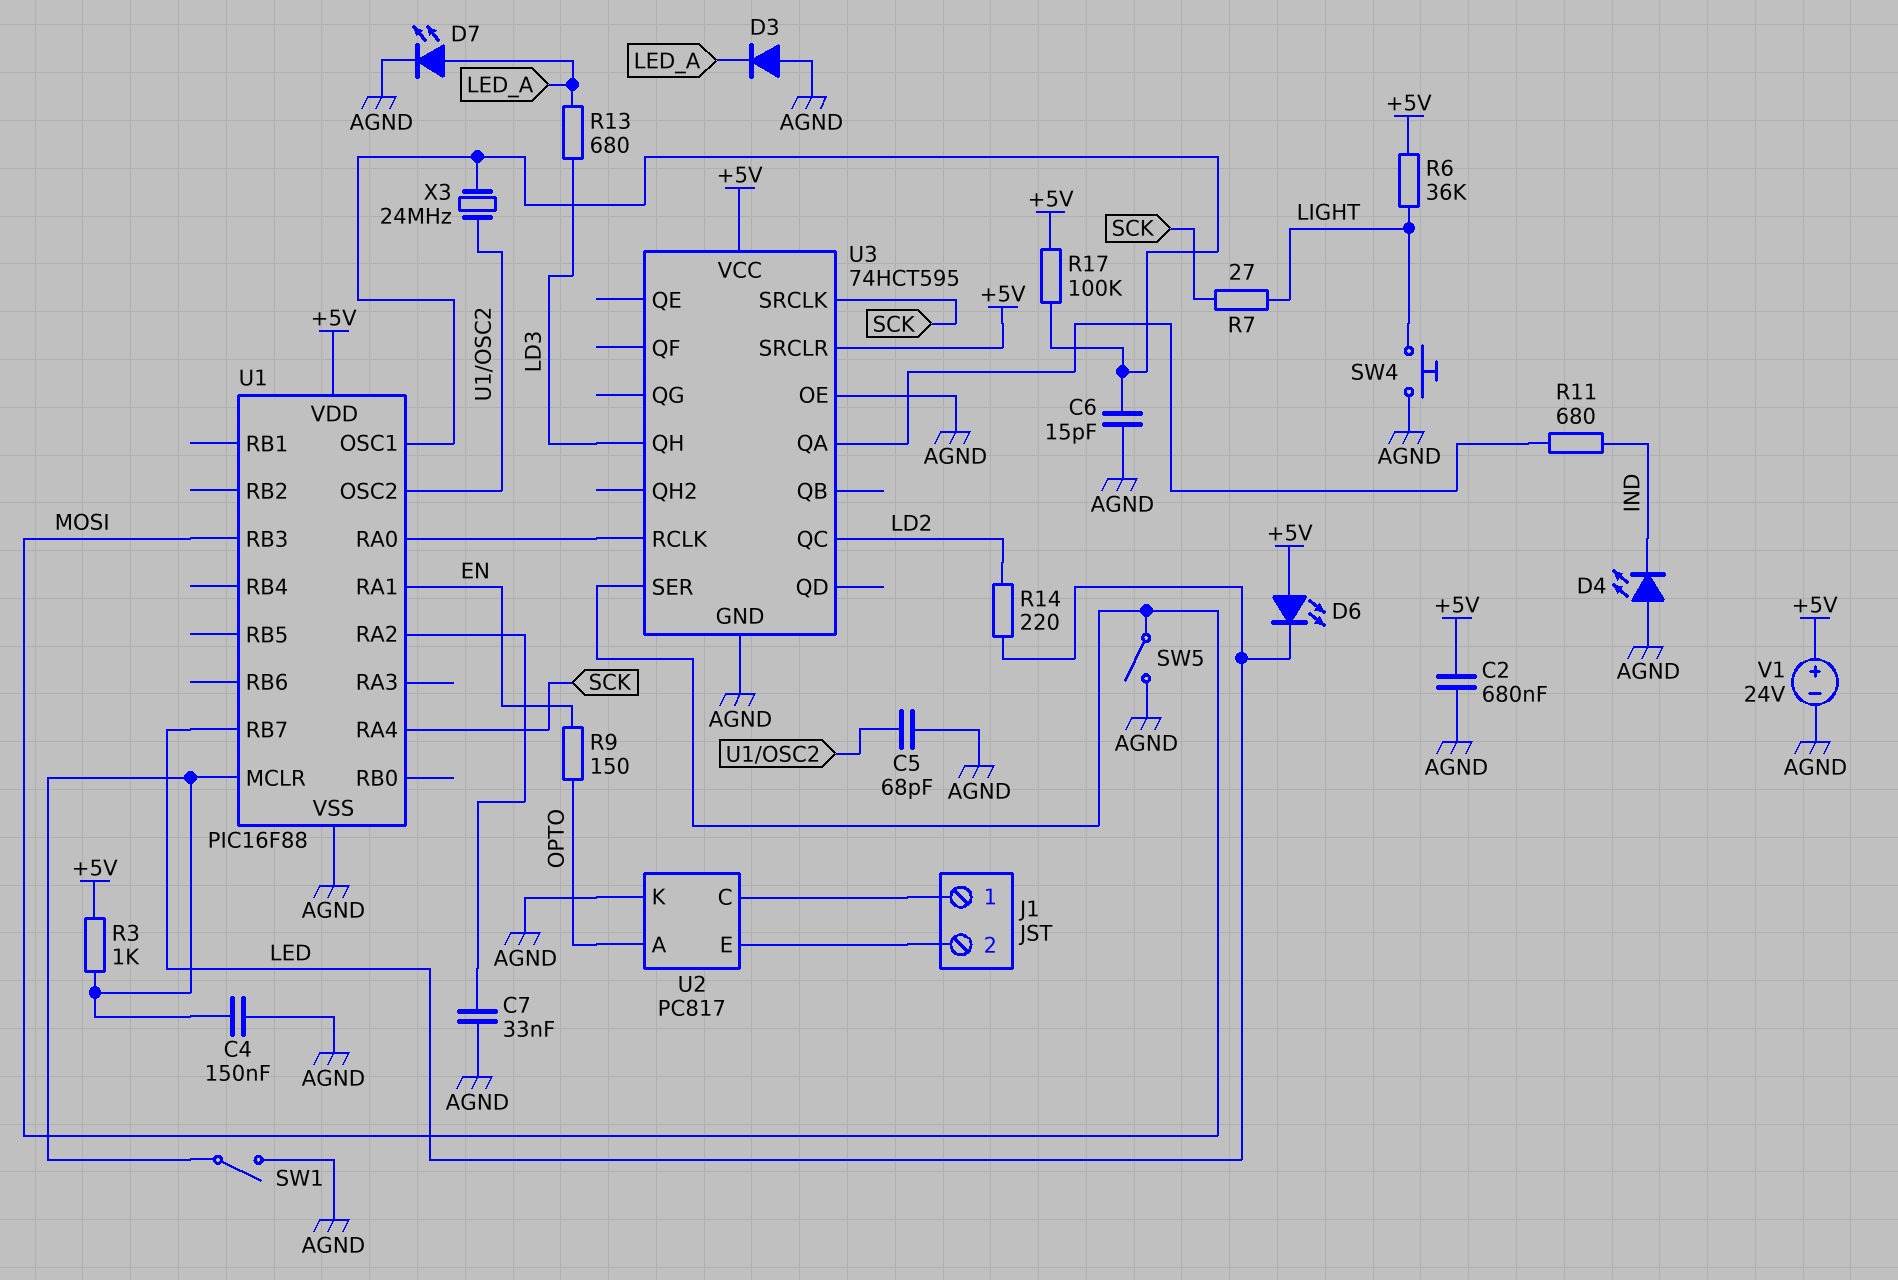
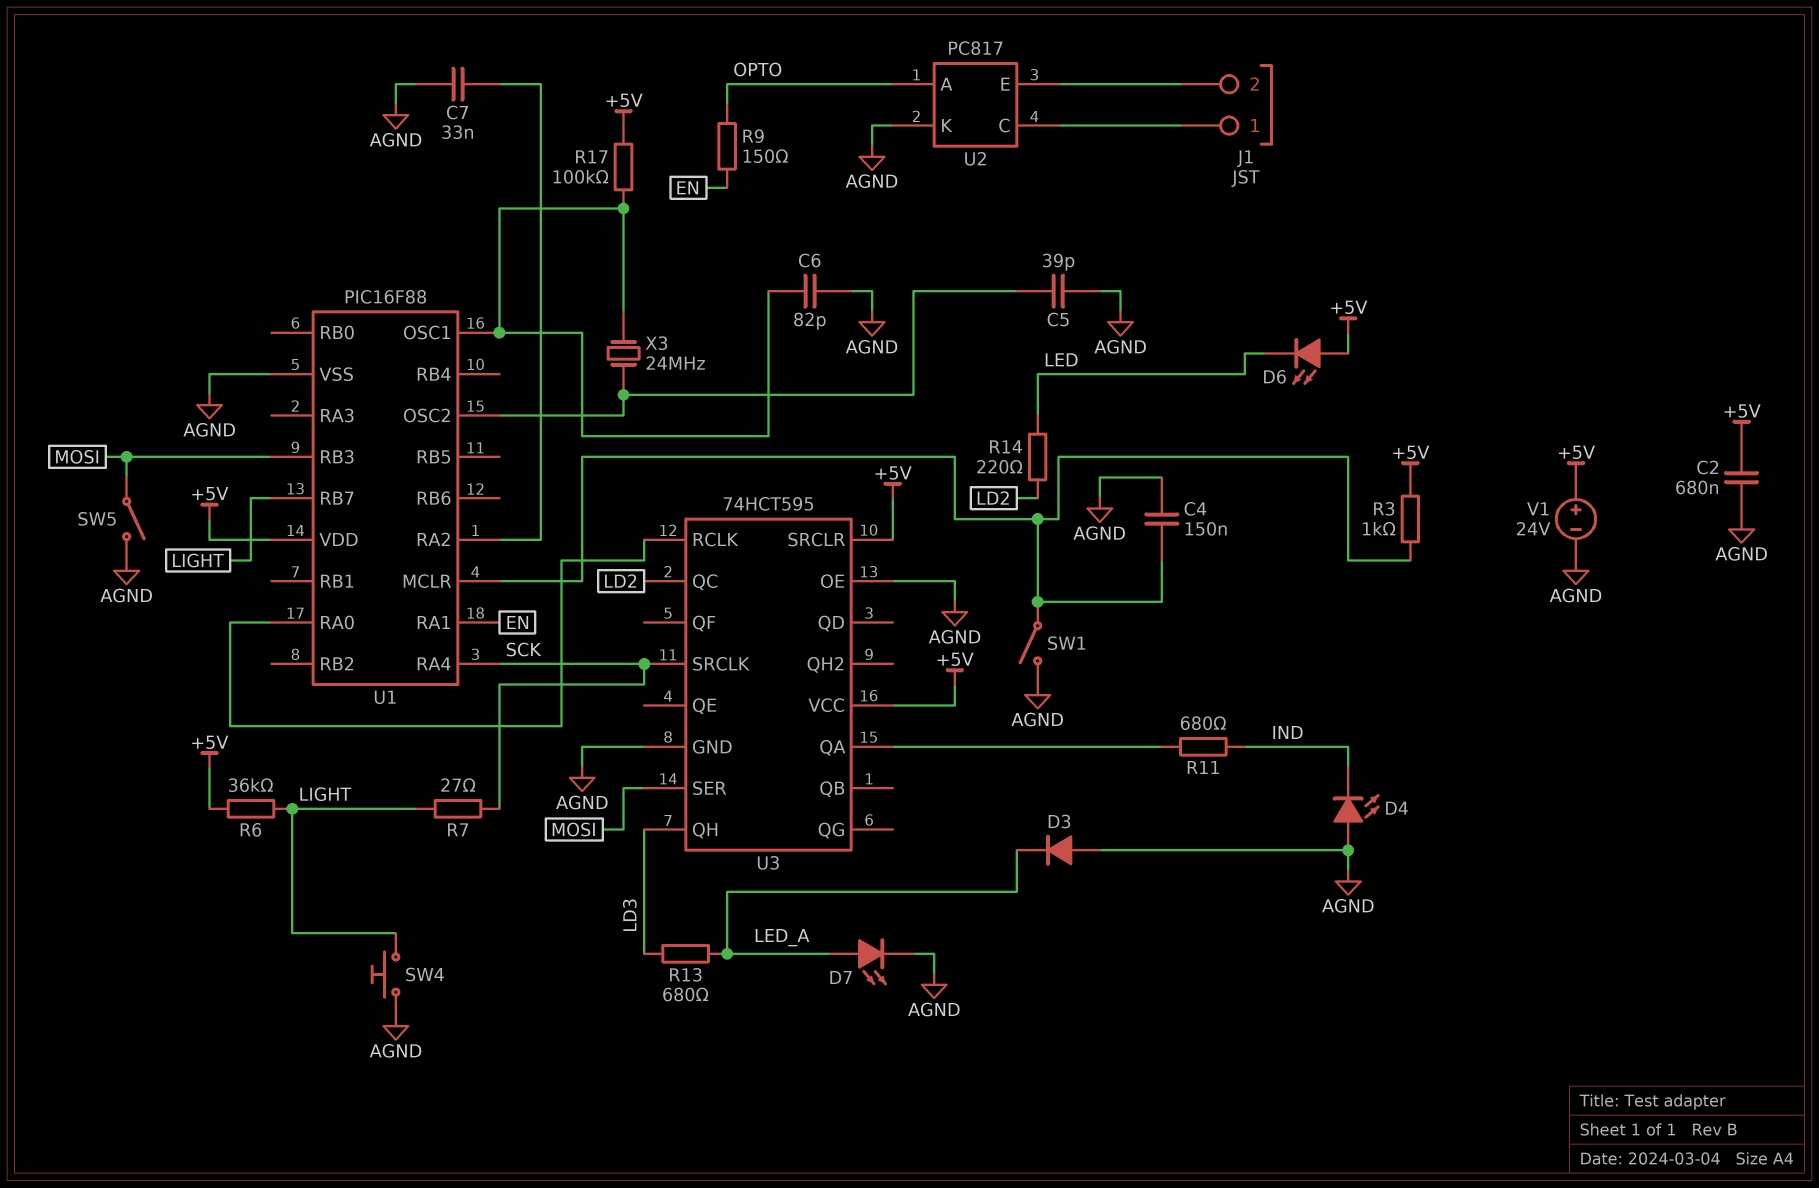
C5: 68pF (AGND, U1/OSC2) -> 39pF (AGND, U1/OSC2)
C6: 15pF (AGND, U1/OSC1) -> 82pF (AGND, U1/OSC1)
U1 pin RB7: LED -> LIGHT

